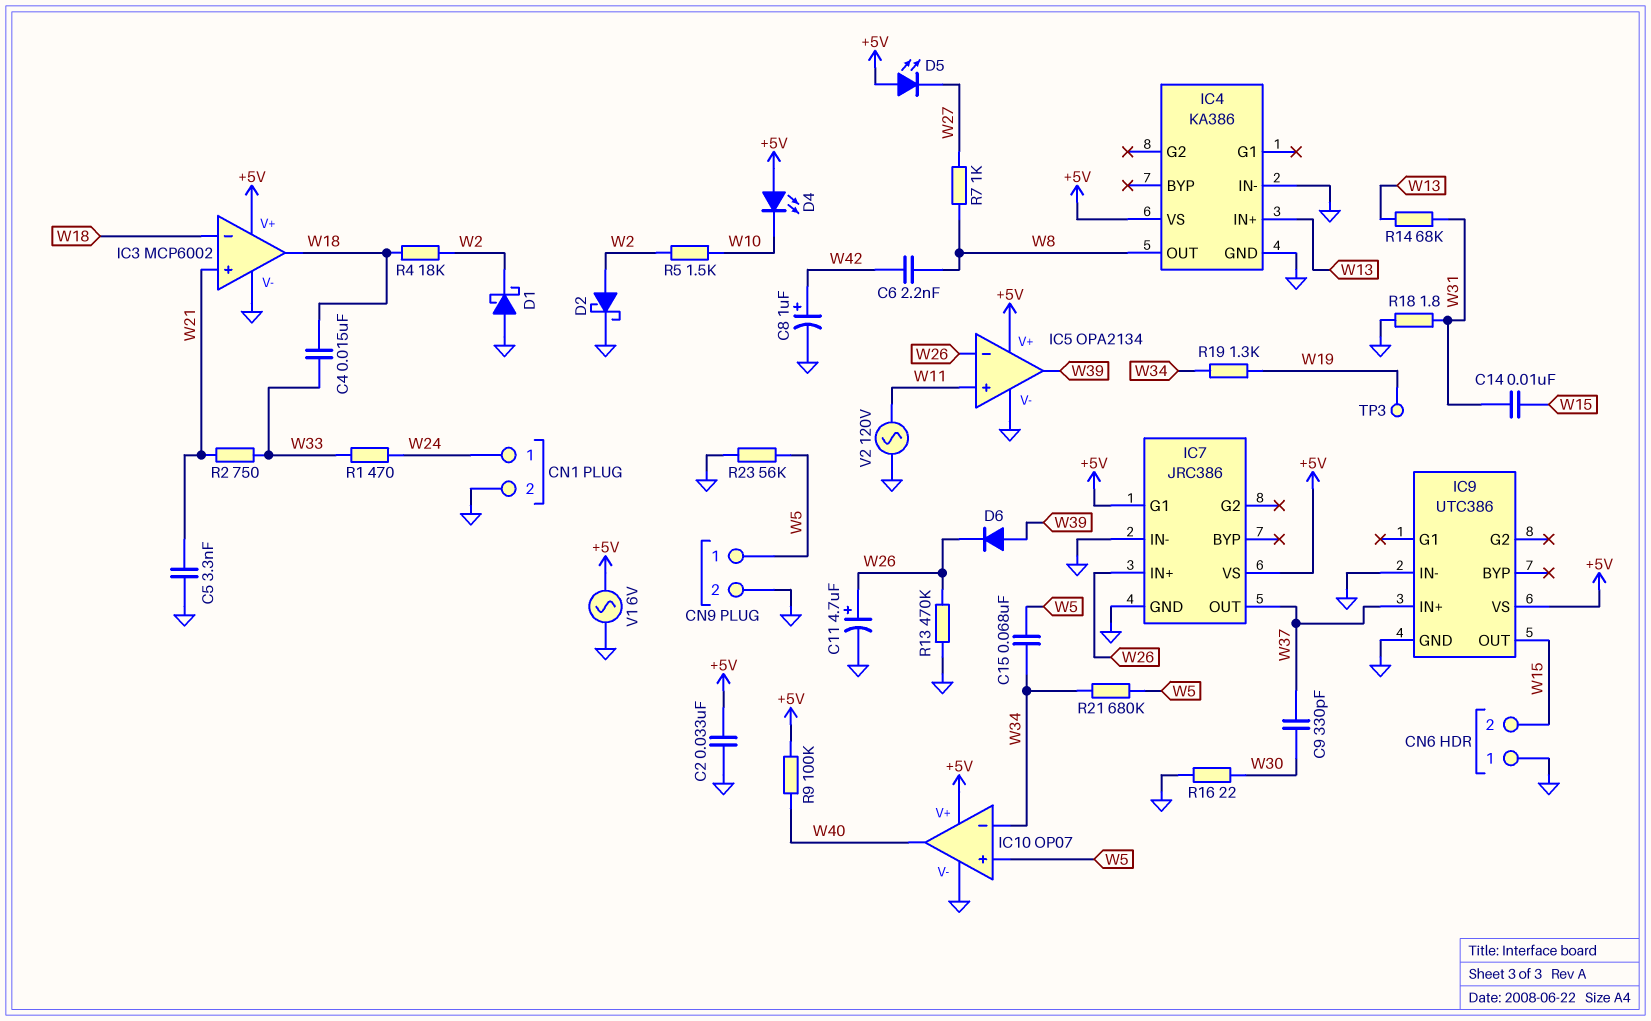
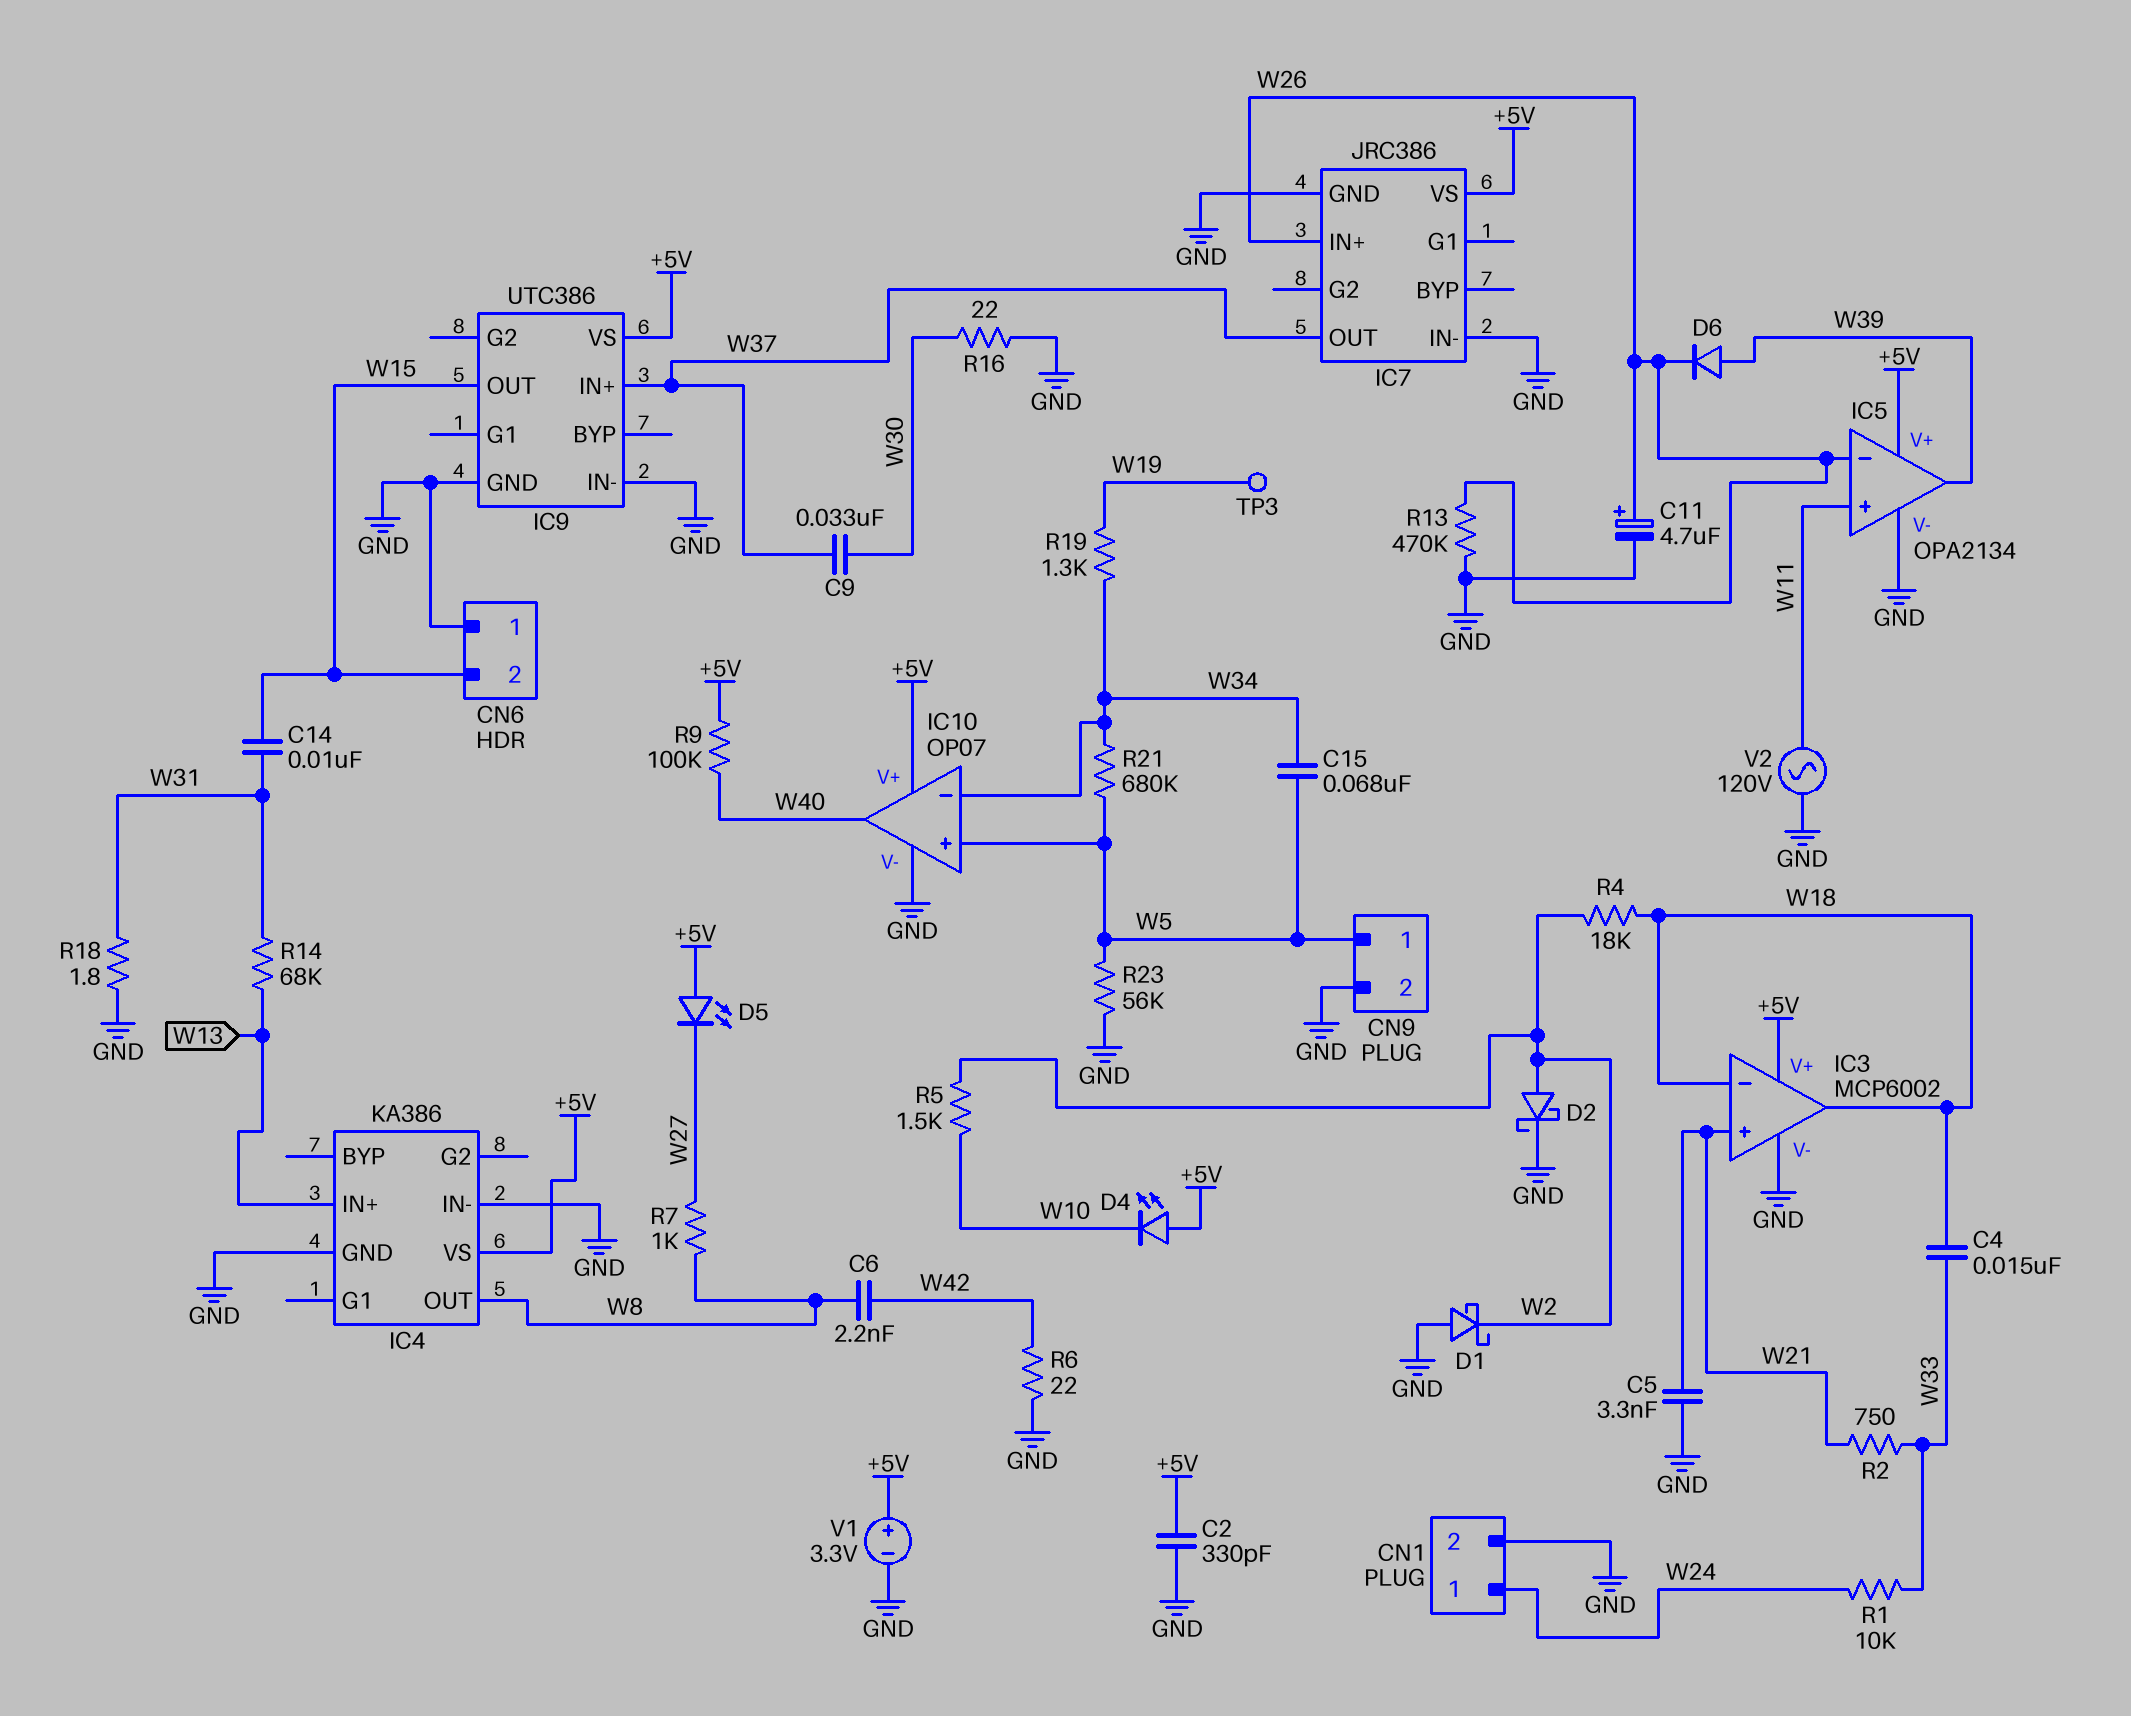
C2: 33nF (+5V, GND) -> 330pF (+5V, GND)
C8: 1uF (plus W42, minus GND) -> none
C9: 330pF (W30, W37) -> 33nF (W30, W37)
IC7 pin G1: +5V -> none
R1: 470 (W24, W33) -> 10k (W24, W33)
R6: none -> 22 (GND, W42)
V1: AC 6V (+5V, GND) -> 3.3V (plus +5V, minus GND)

